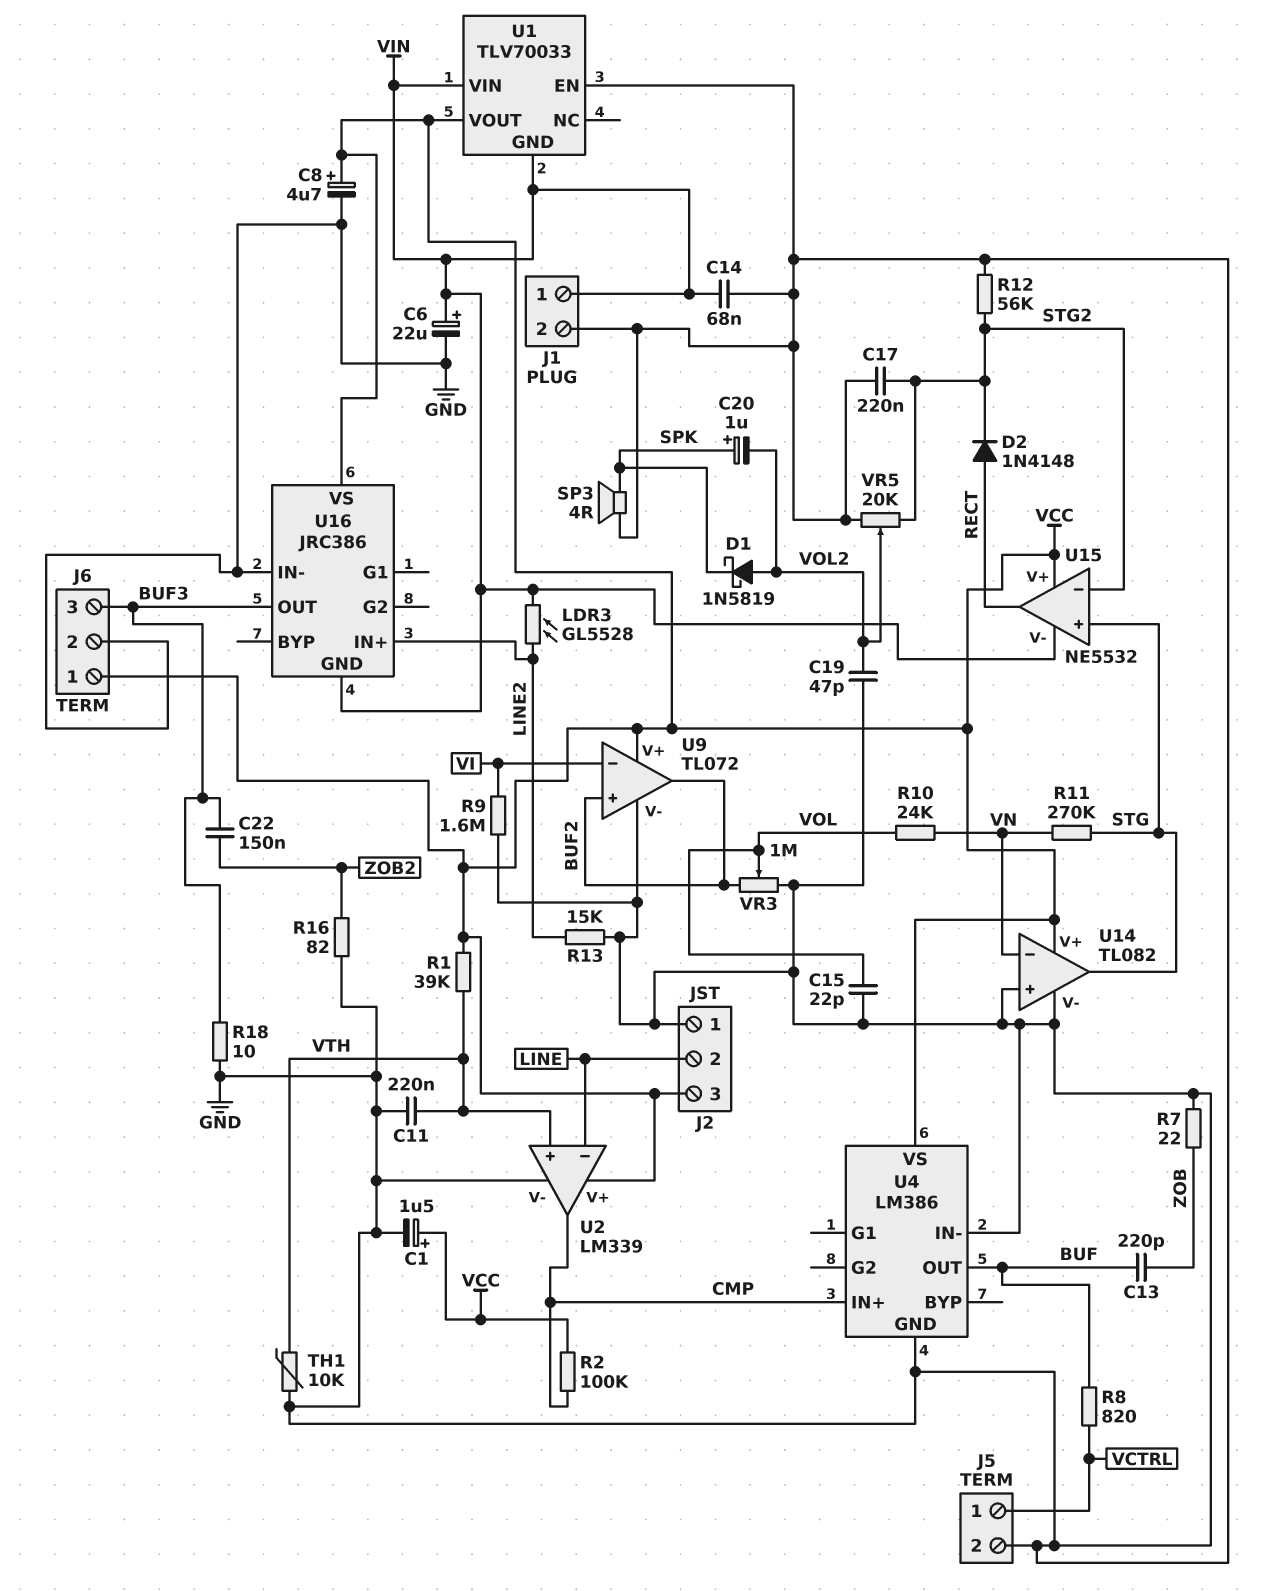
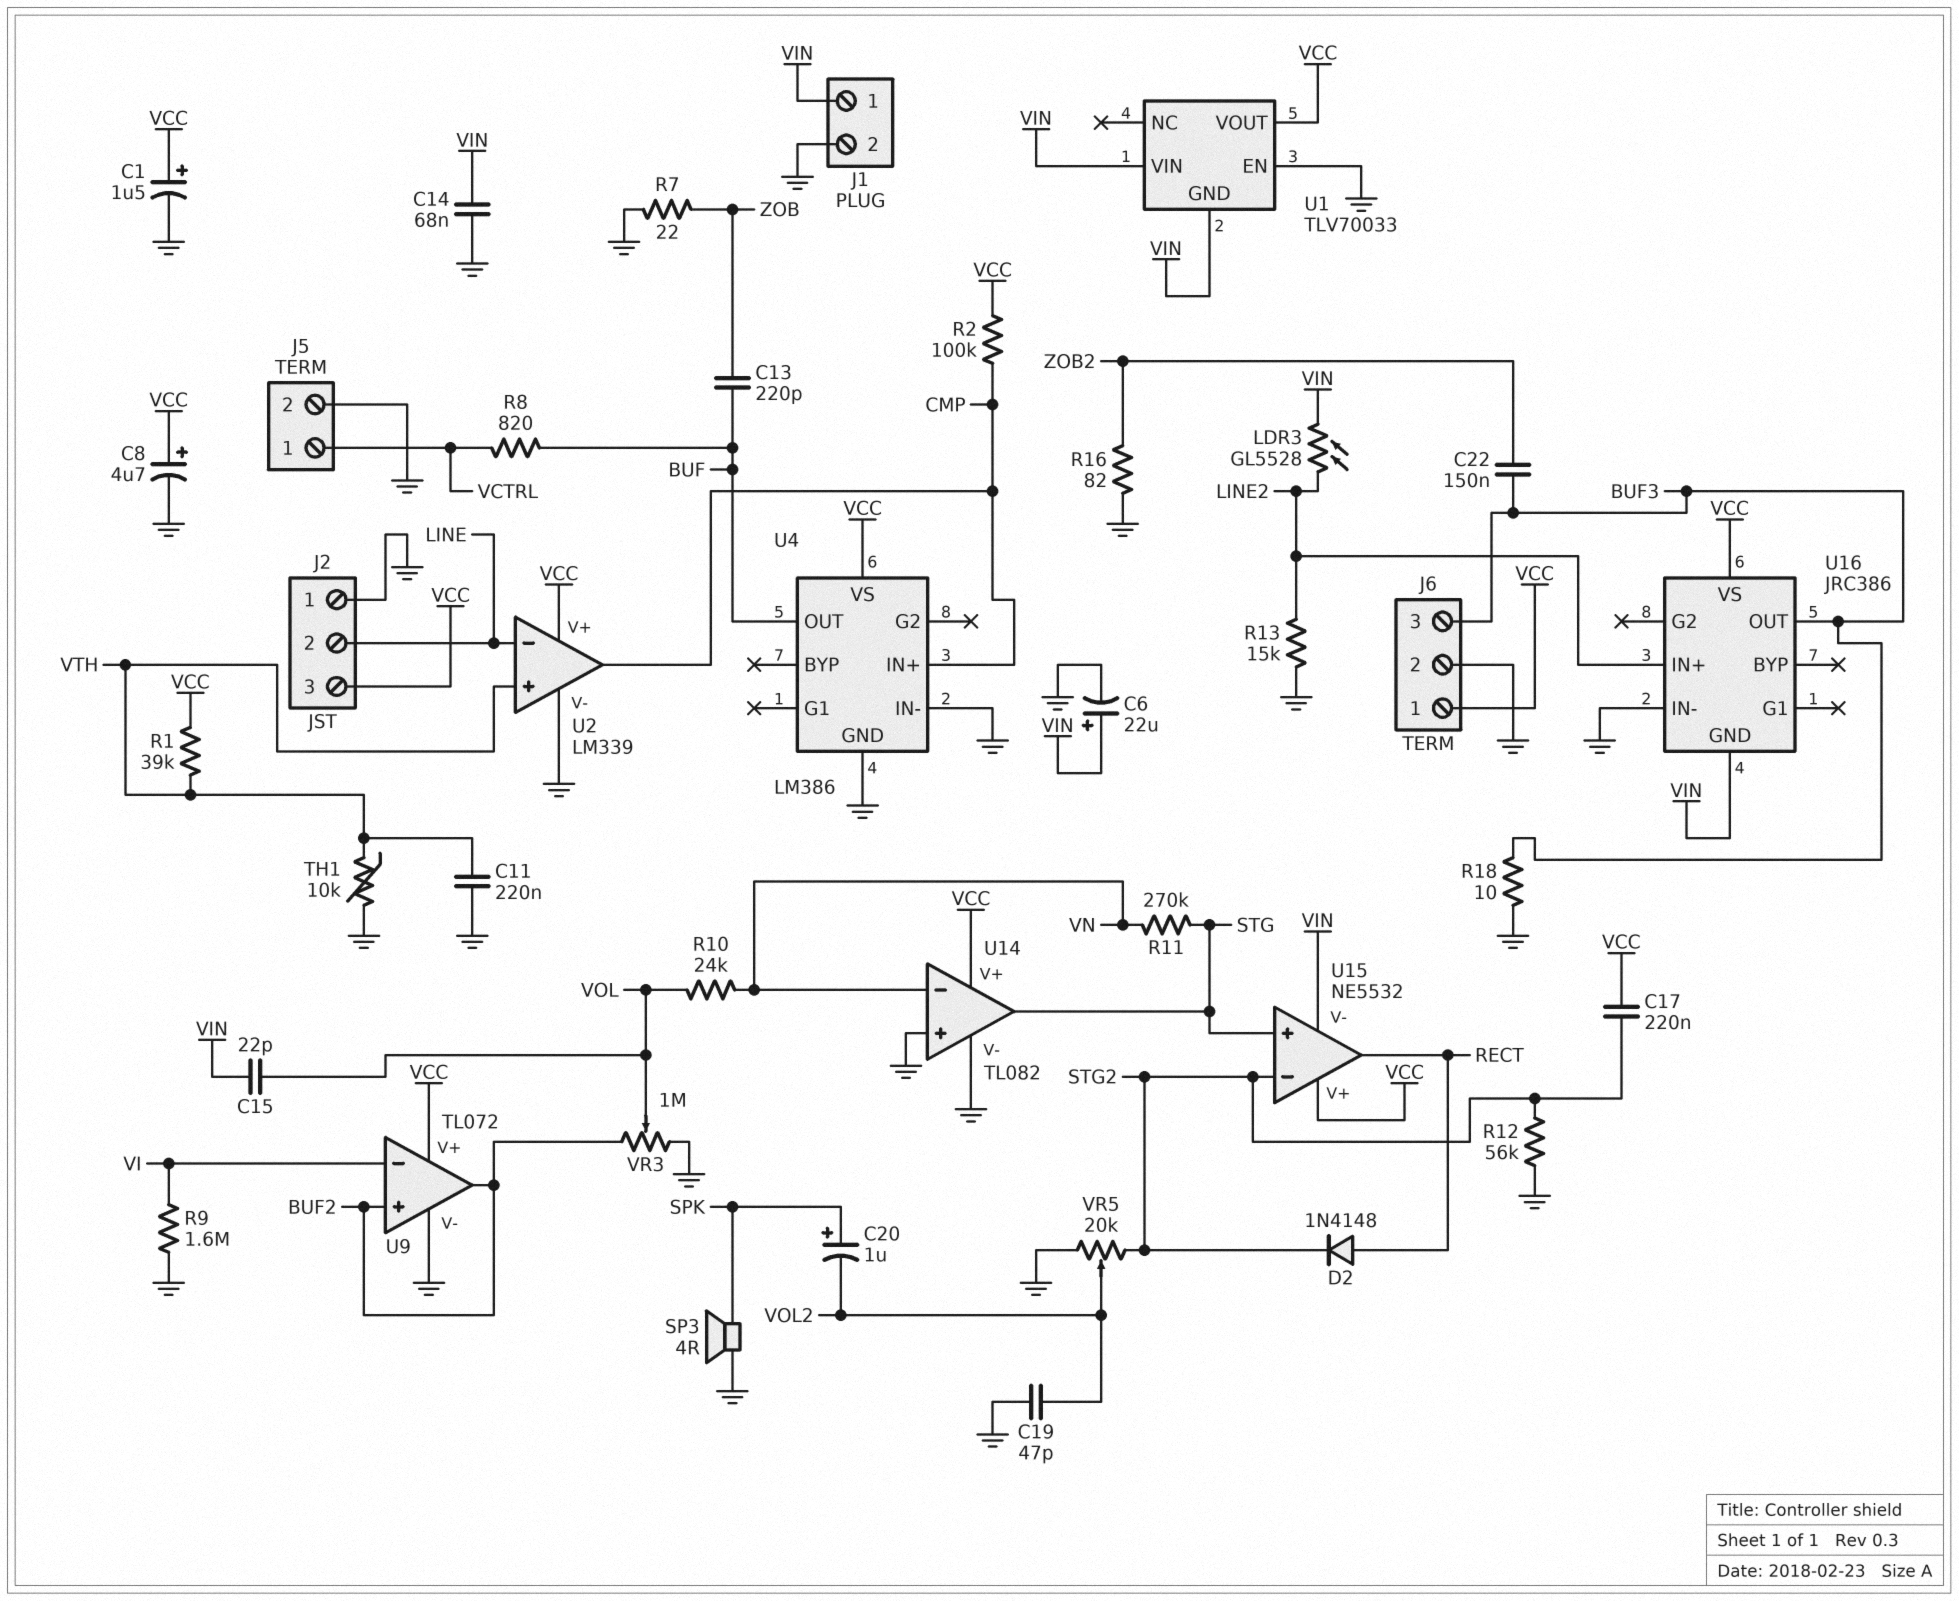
C15: 22pF (GND, VOL) -> 22pF (VIN, VOL)
C17: 220nF (GND, STG2) -> 220nF (STG2, VCC)
D1: schottky 1N5819 (A VOL2, K SPK) -> none

